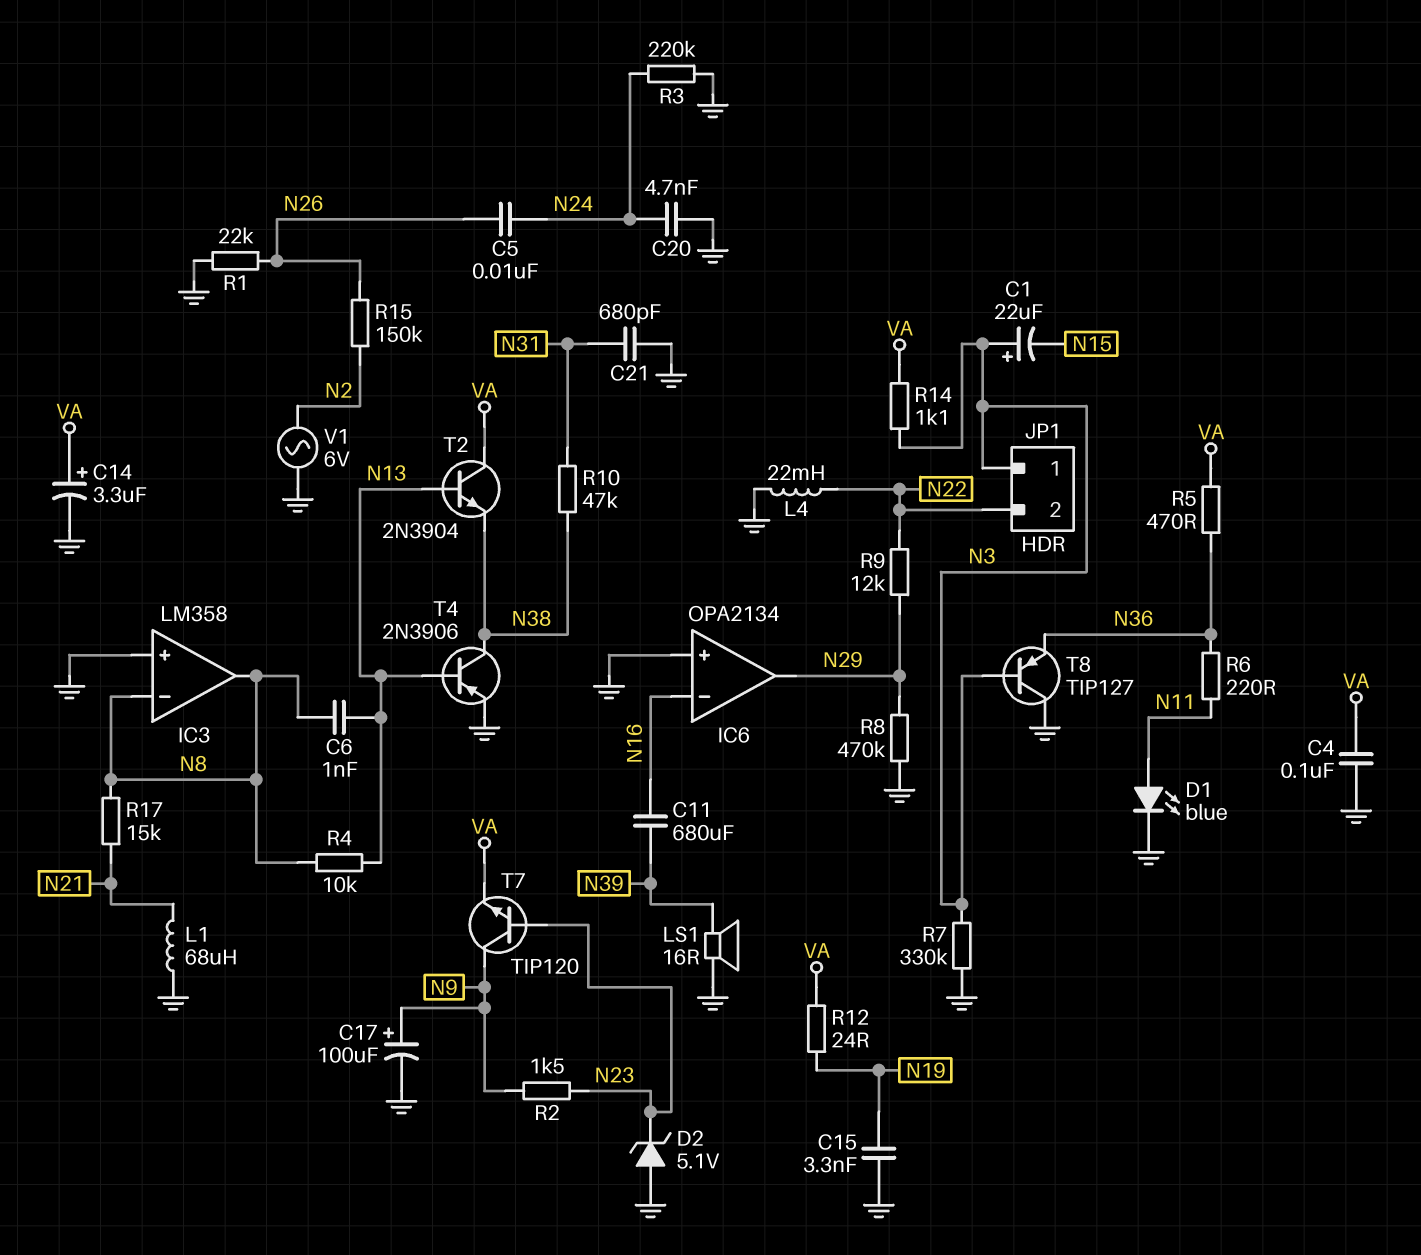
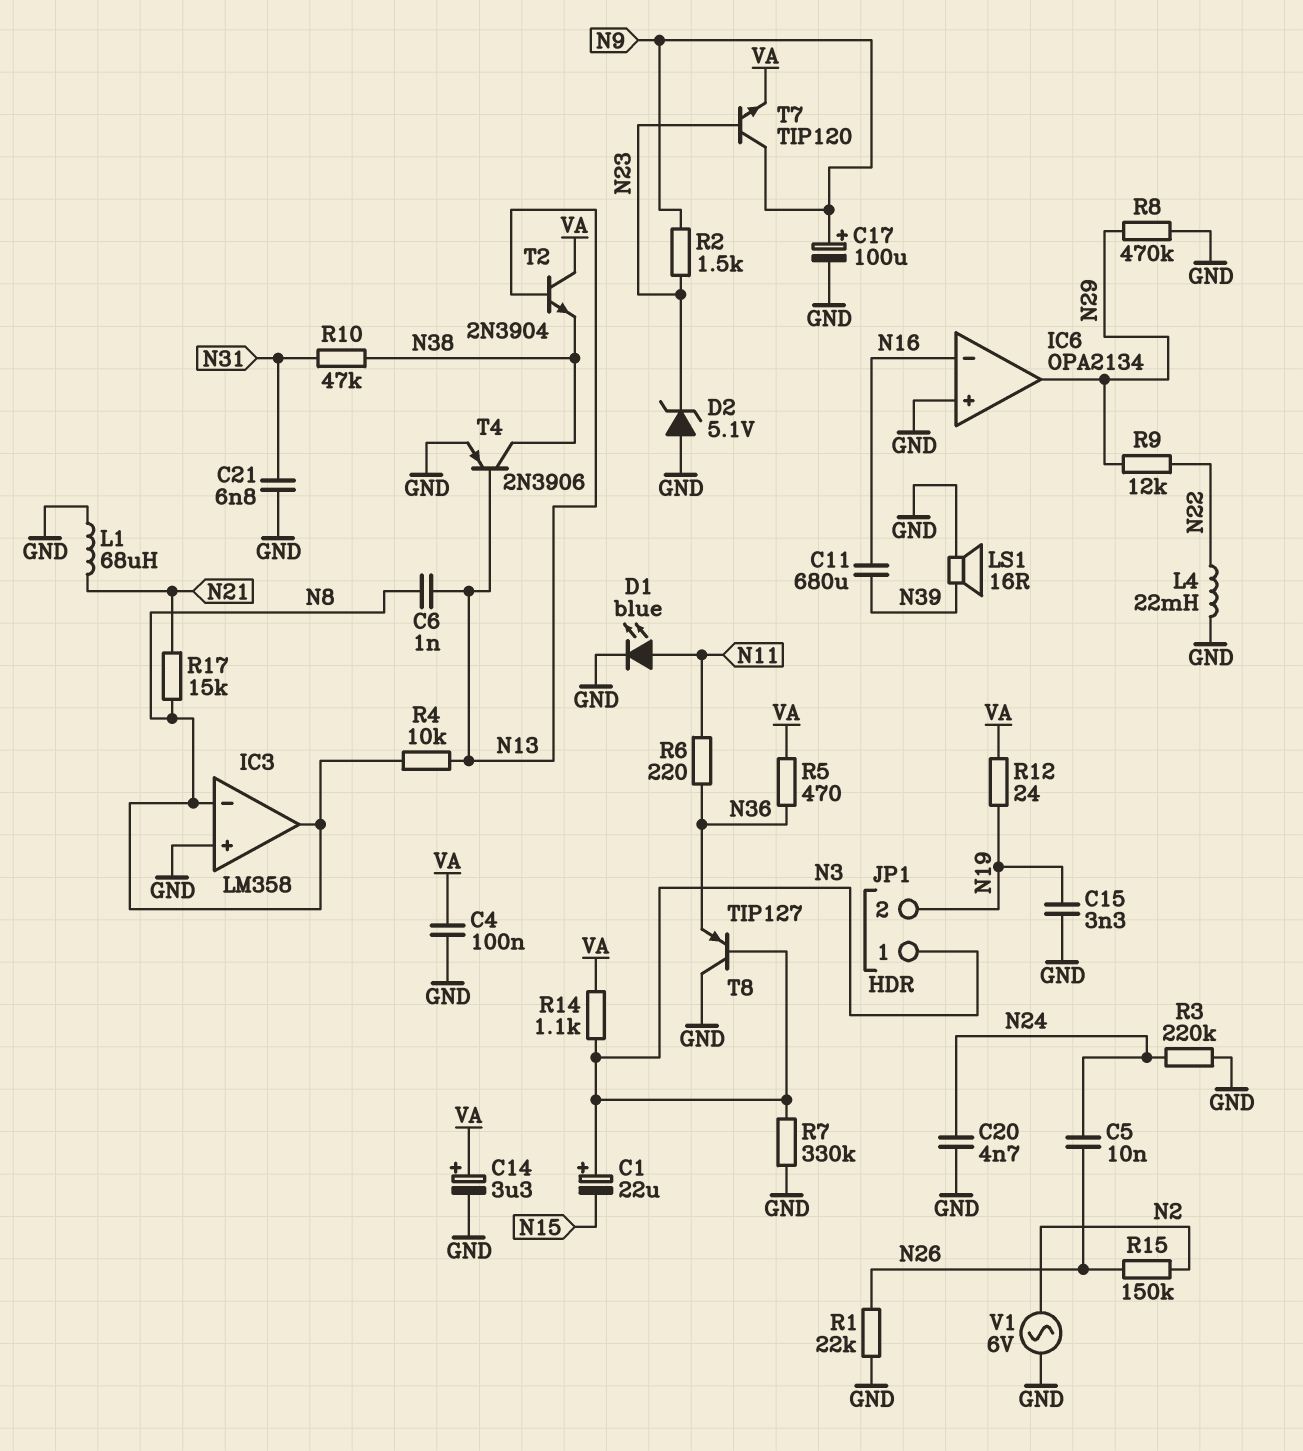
C21: 680pF (GND, N31) -> 6.8nF (GND, N31)
JP1 pin 2: N22 -> N19

